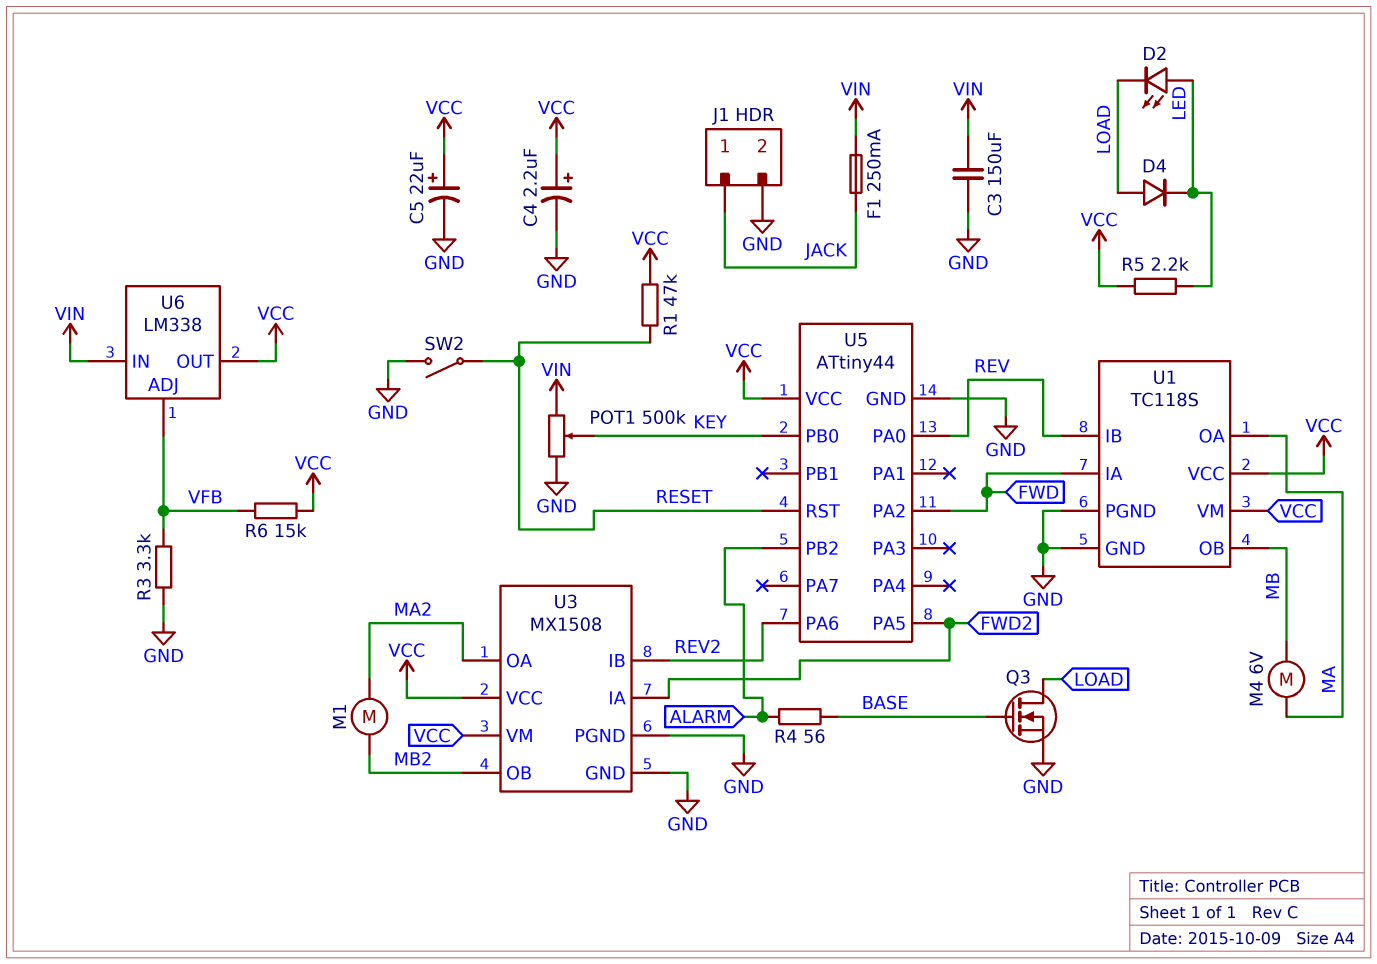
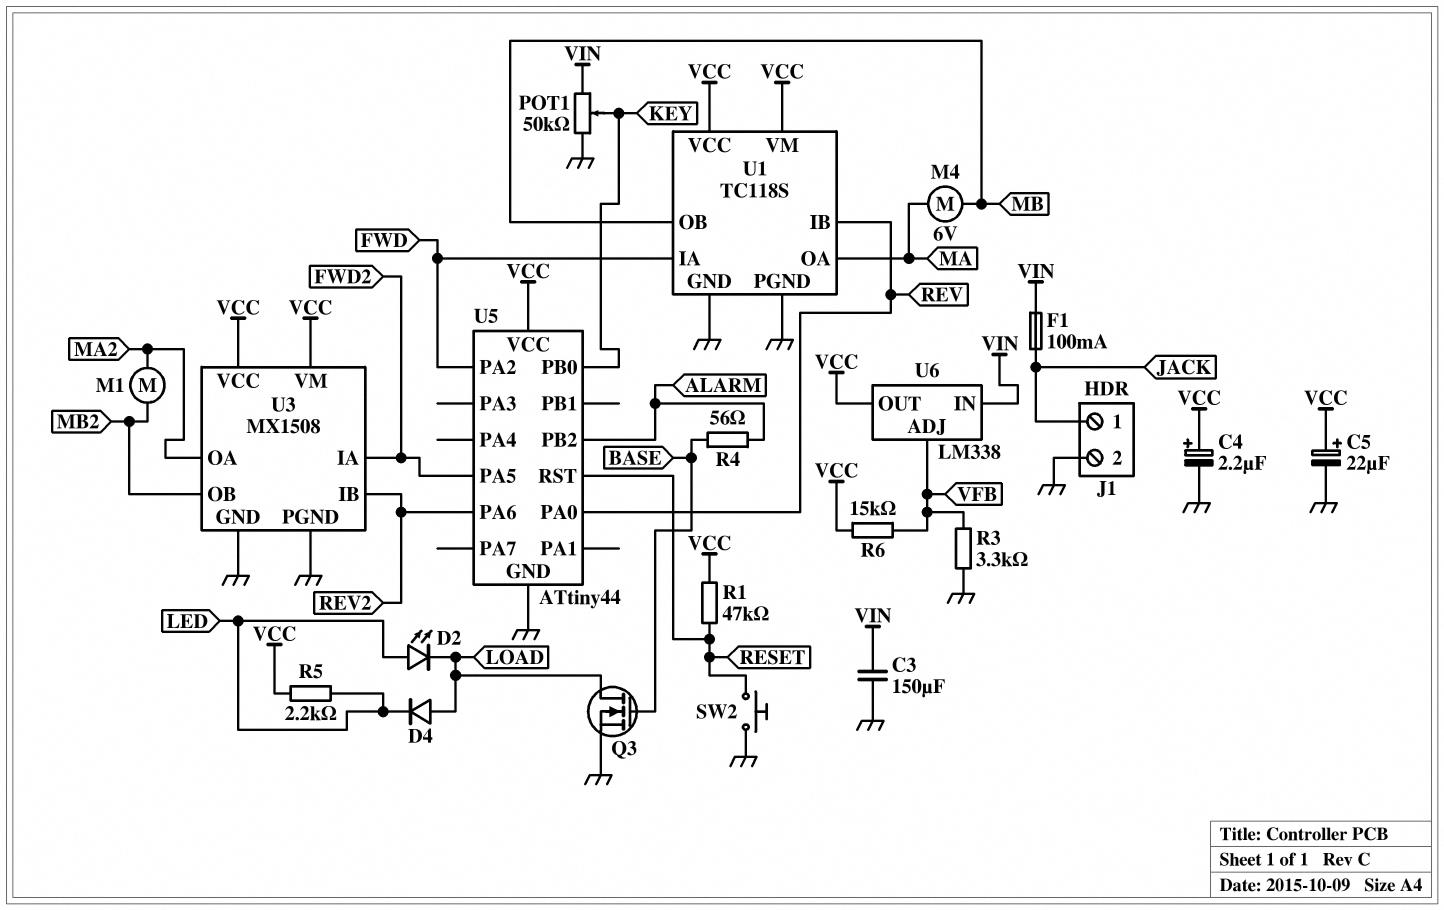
F1: 250mA (JACK, VIN) -> 100mA (JACK, VIN)
POT1: 500k (GND, VIN, wiper KEY) -> 50k (GND, VIN, wiper KEY)
SW2: switch (GND, RESET) -> button (GND, RESET)

